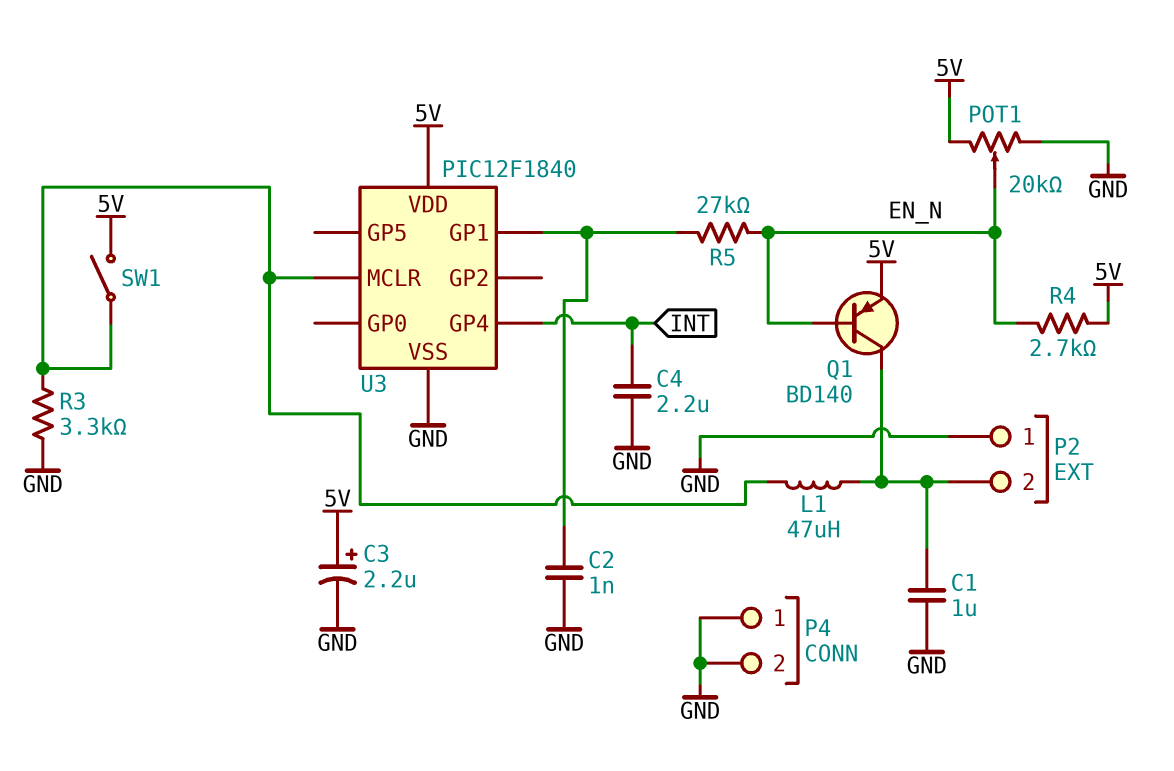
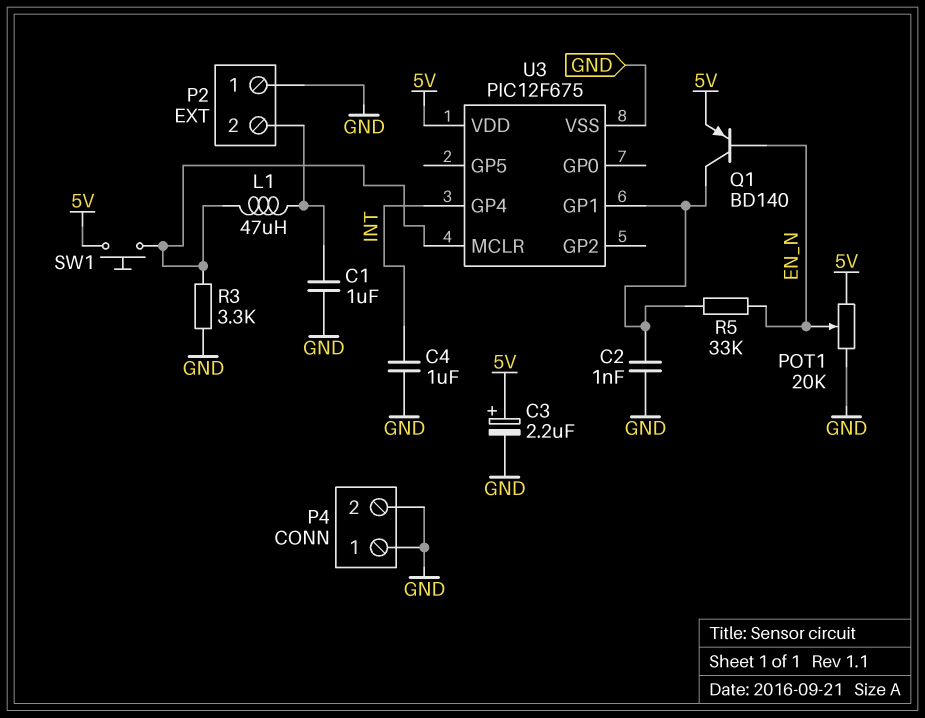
C4: 2.2uF (GND, INT) -> 1uF (GND, INT)
Q1: PNP BD140 (B EN_N, C P2/2, E 5V) -> PNP BD140 (B EN_N, C U3/GP1, E 5V)
R4: 2.7k (5V, EN_N) -> none
R5: 27k (EN_N, U3/GP1) -> 33k (EN_N, U3/GP1)
SW1: switch (5V, U3/MCLR) -> button (5V, U3/MCLR)
U3: PIC12F1840 -> PIC12F675

